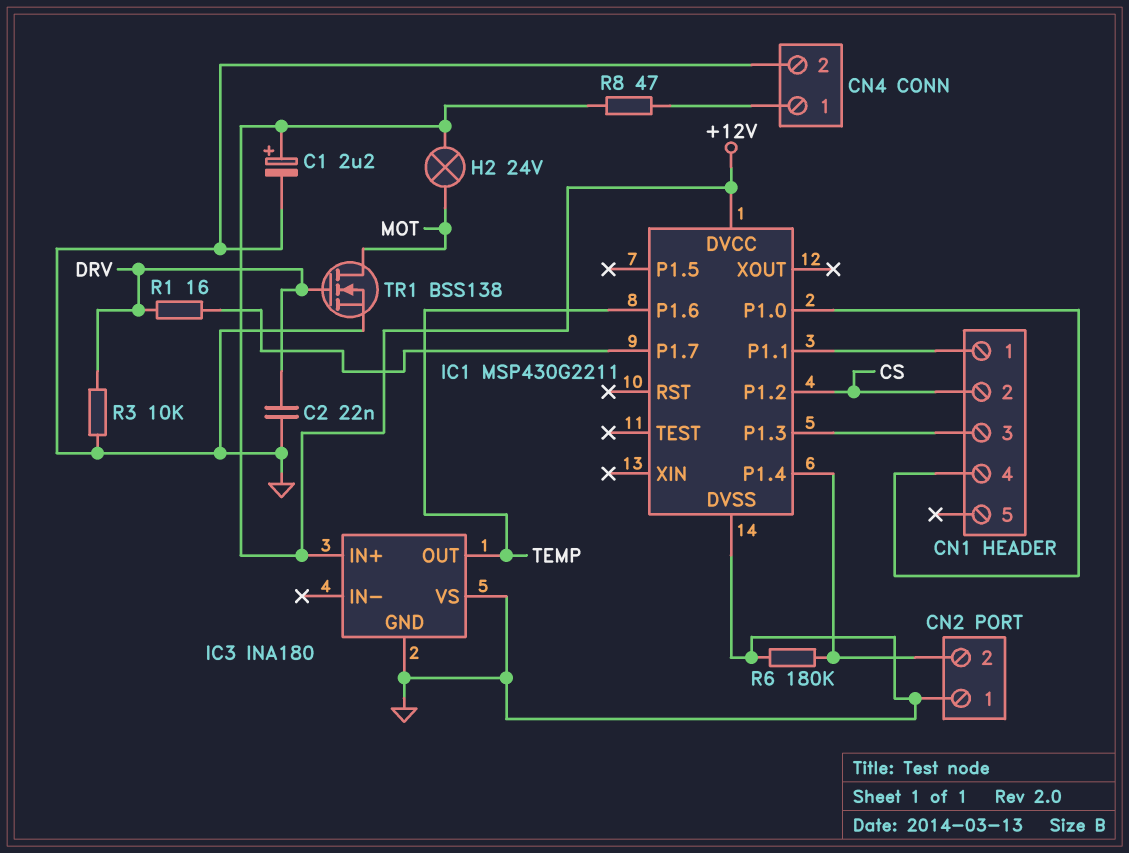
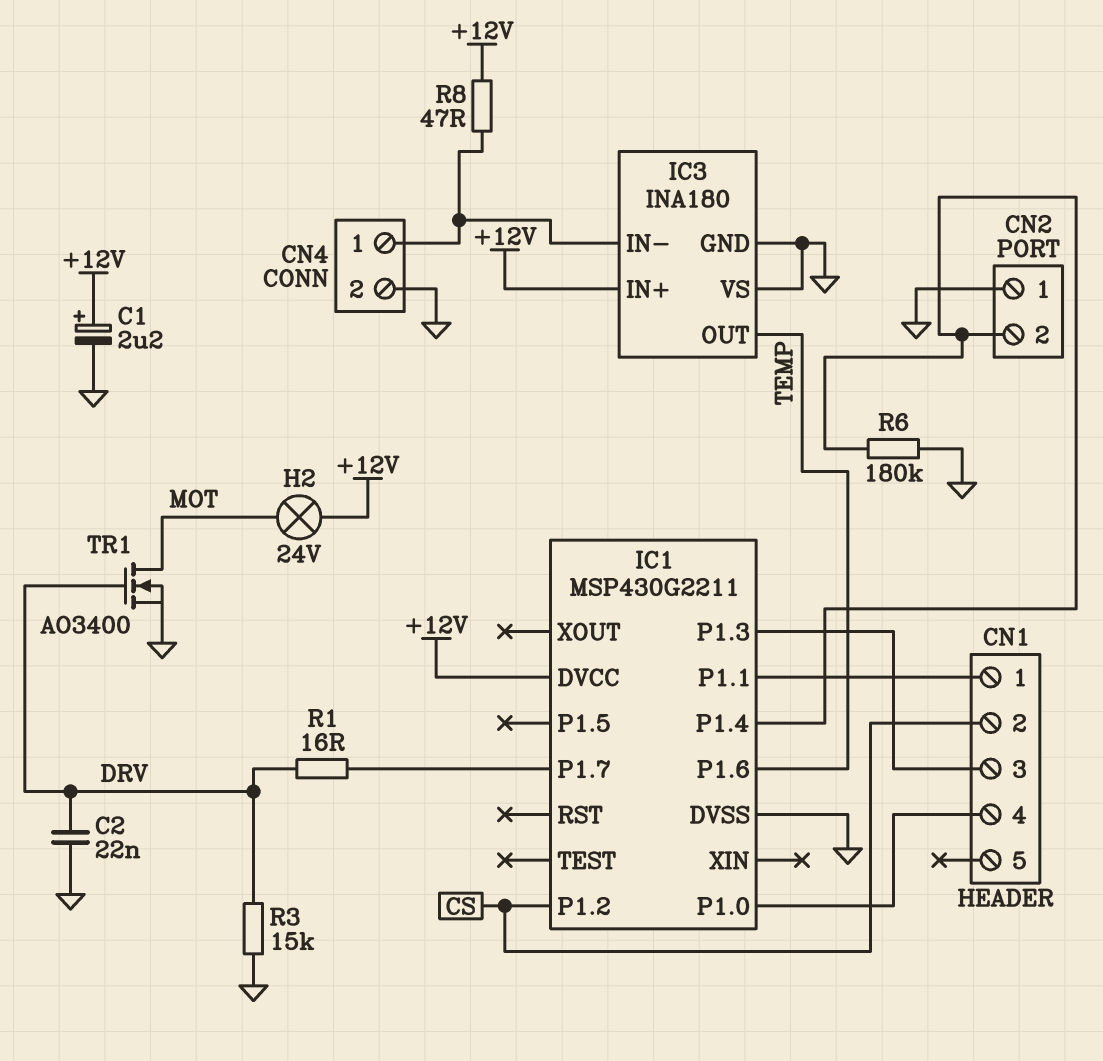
IC3 pin IN-: none -> CN4/1
R3: 10k (DRV, GND) -> 15k (DRV, GND)
TR1: NMOS BSS138 (G DRV, D MOT, S GND) -> NMOS AO3400 (G DRV, D MOT, S GND)

